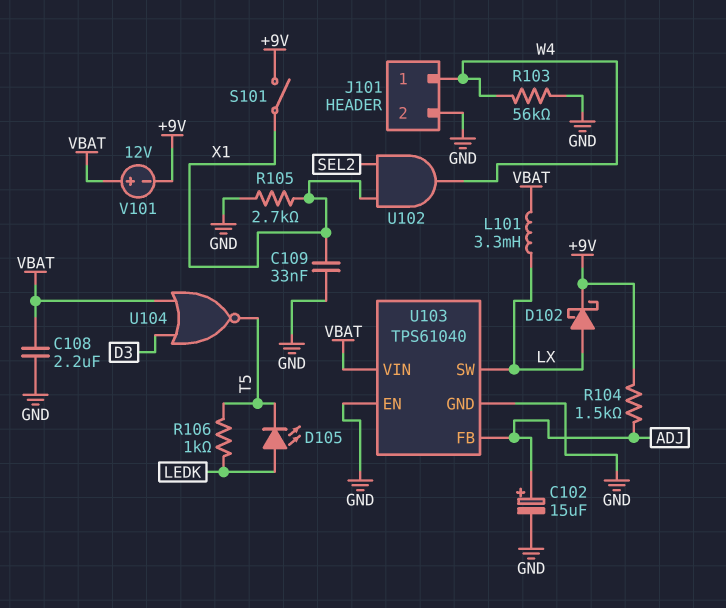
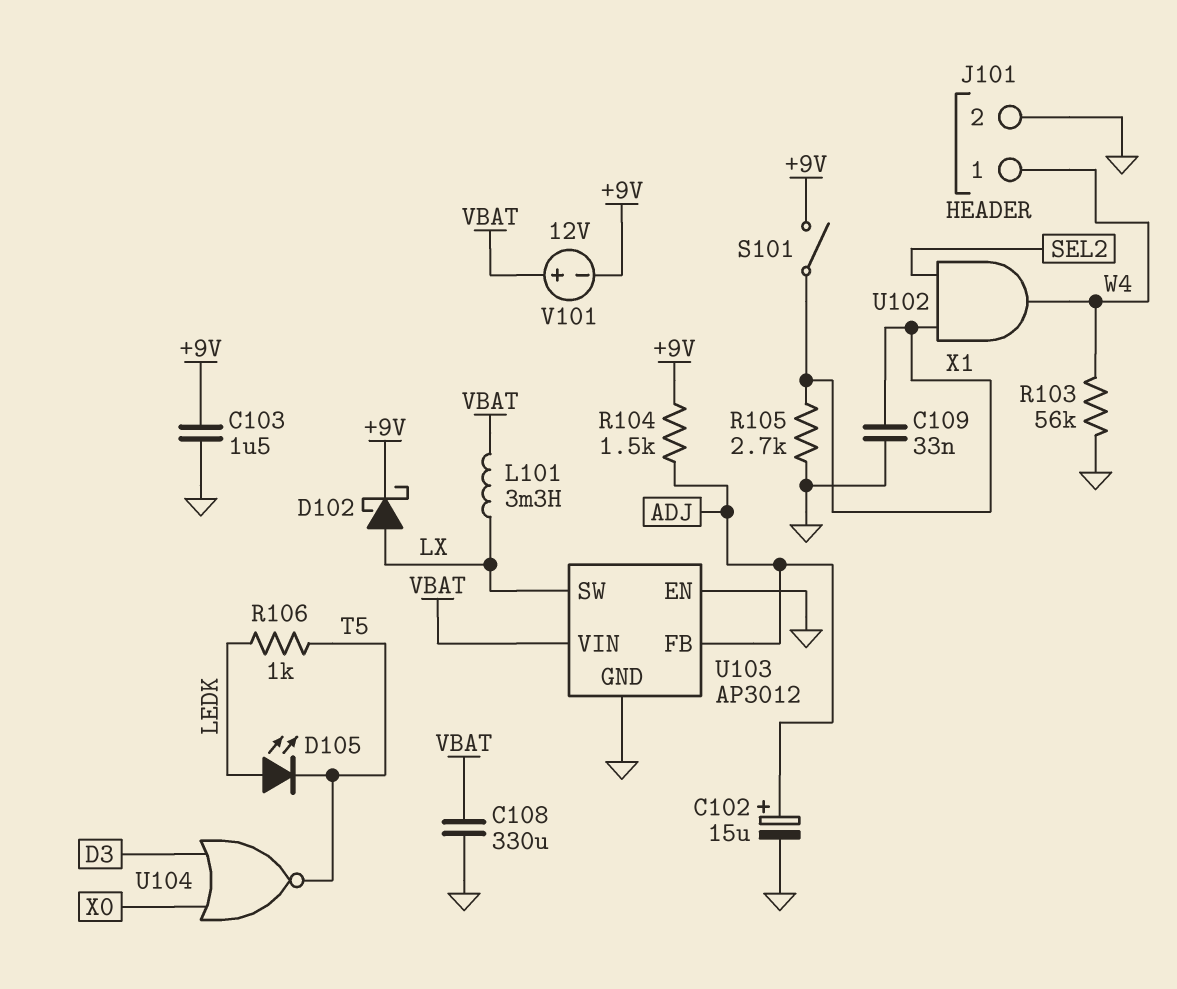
C103: none -> 1.5uF (+9V, GND)
C108: 2.2uF (GND, VBAT) -> 330uF (GND, VBAT)
U103: TPS61040 -> AP3012
U104: NOR (in D3, in VBAT, out T5) -> NOR (in D3, in X0, out T5)

